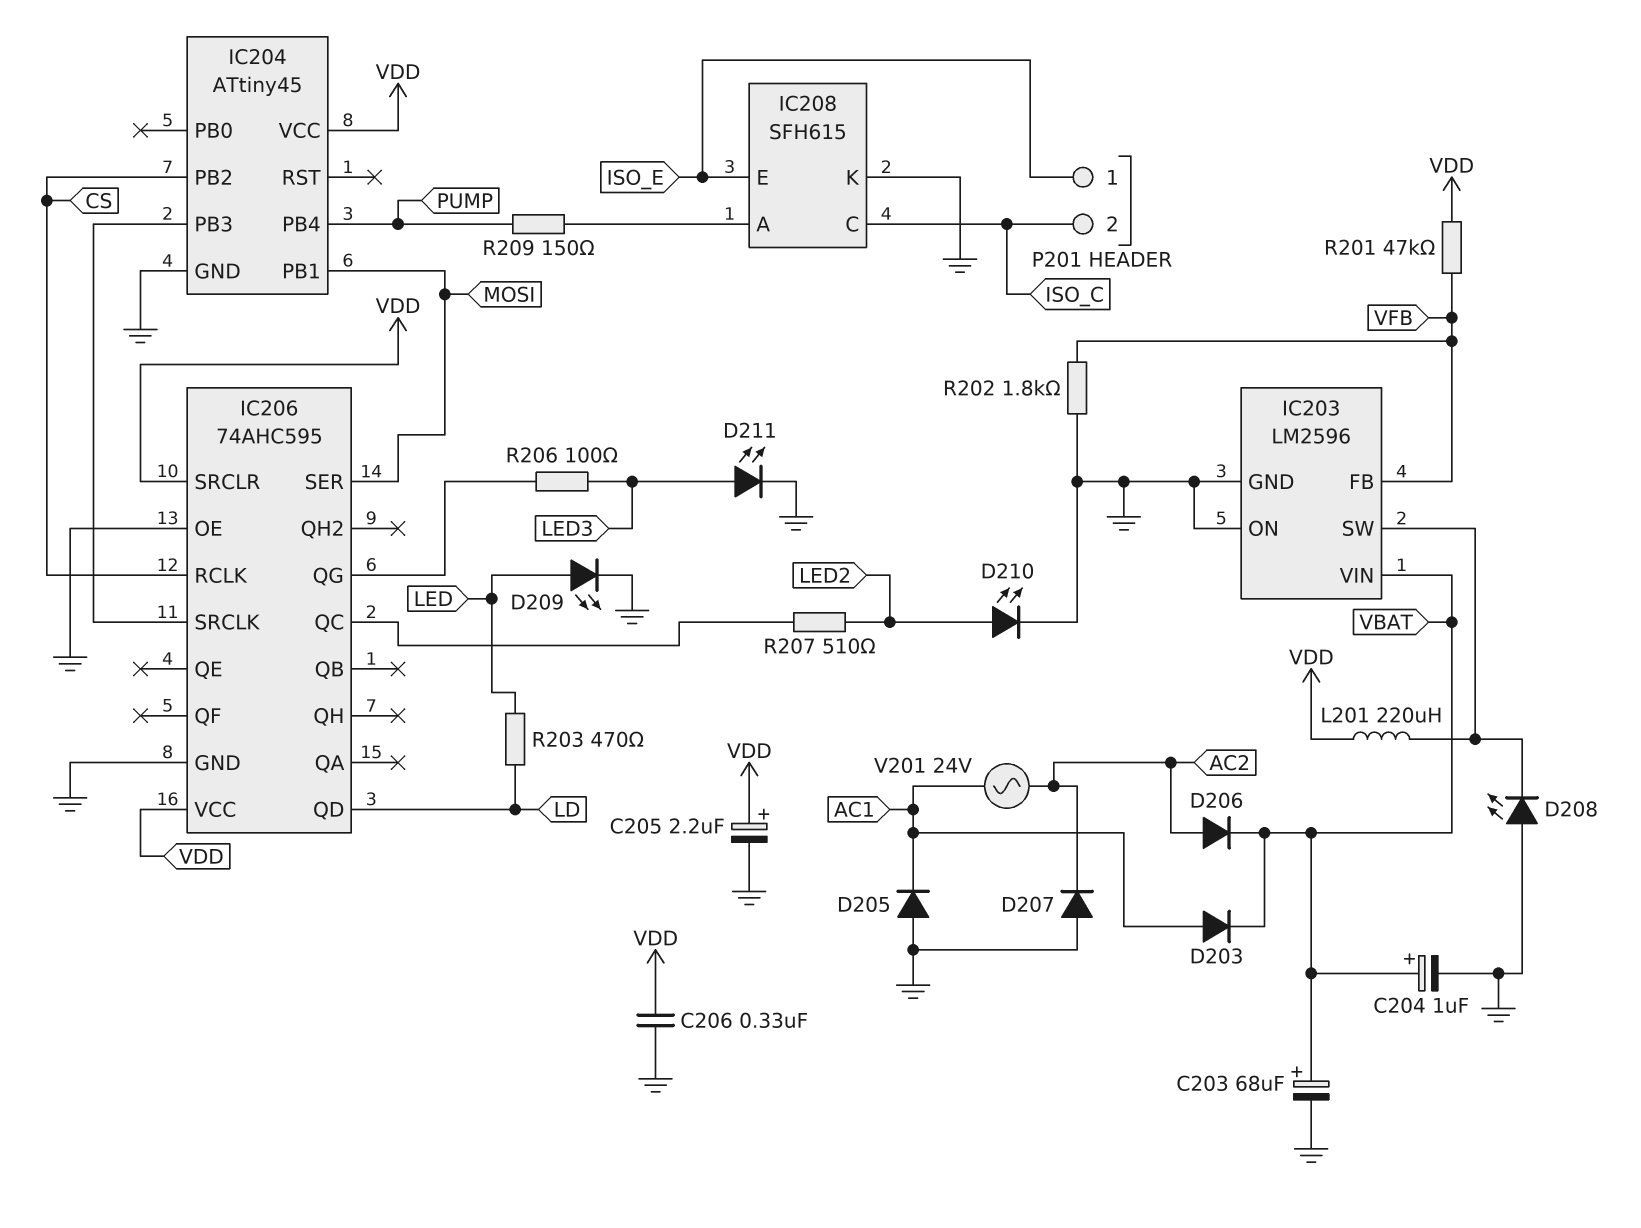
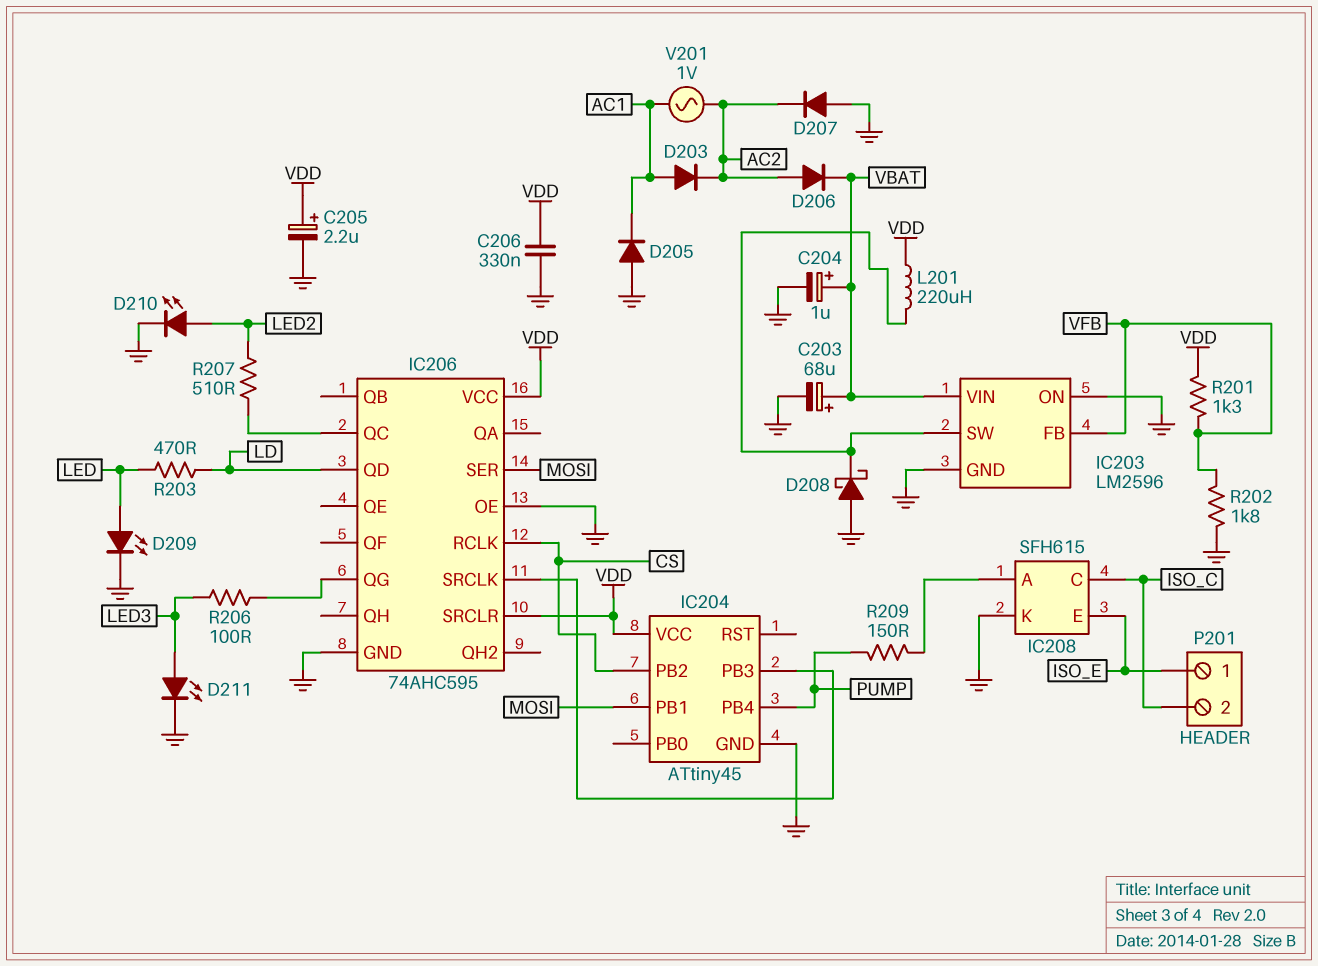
D203: diode (A AC1, K VBAT) -> diode (A AC1, K AC2)
D208: LED (A GND, K IC203/SW) -> schottky (A GND, K IC203/SW)
R201: 47k (VDD, VFB) -> 1.3k (VDD, VFB)
V201: AC 24V (AC1, AC2) -> AC 1V (AC1, AC2)

